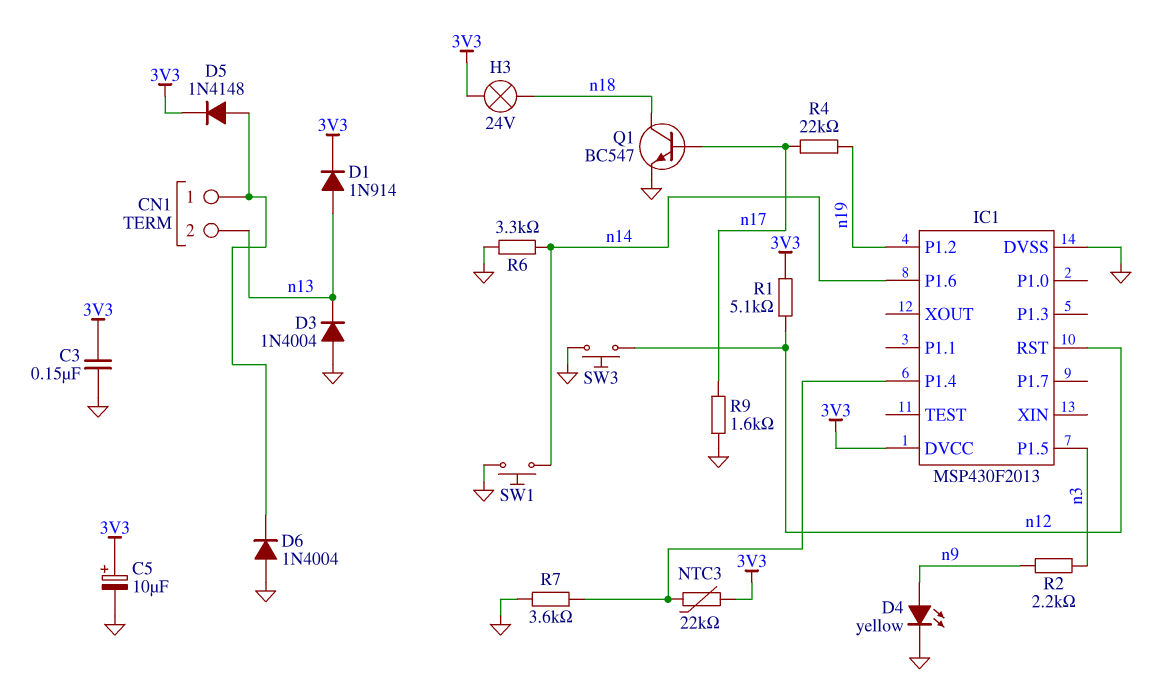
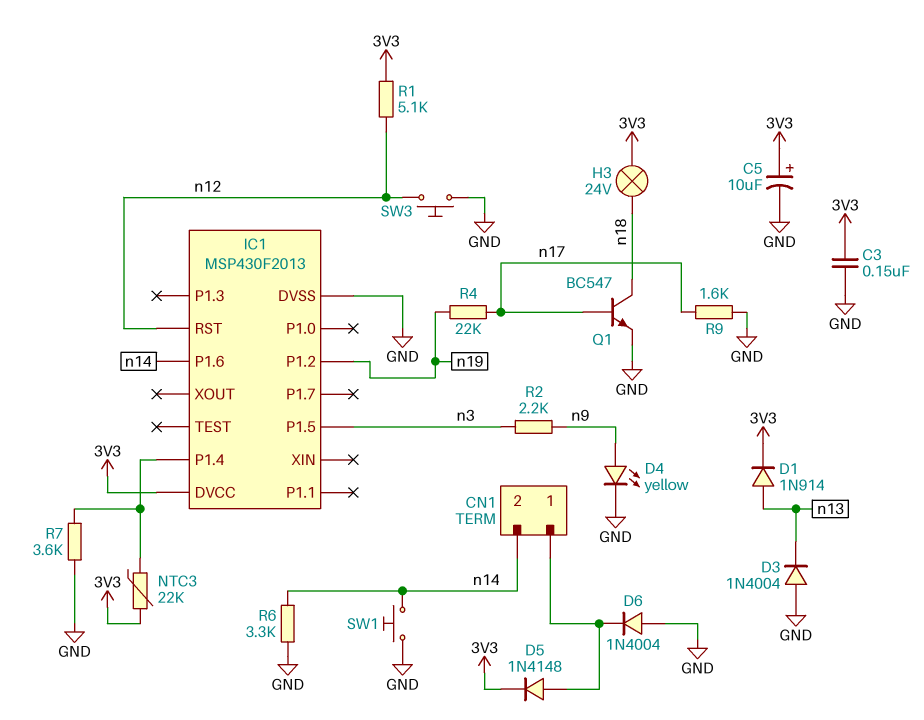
CN1 pin 2: n13 -> n14

